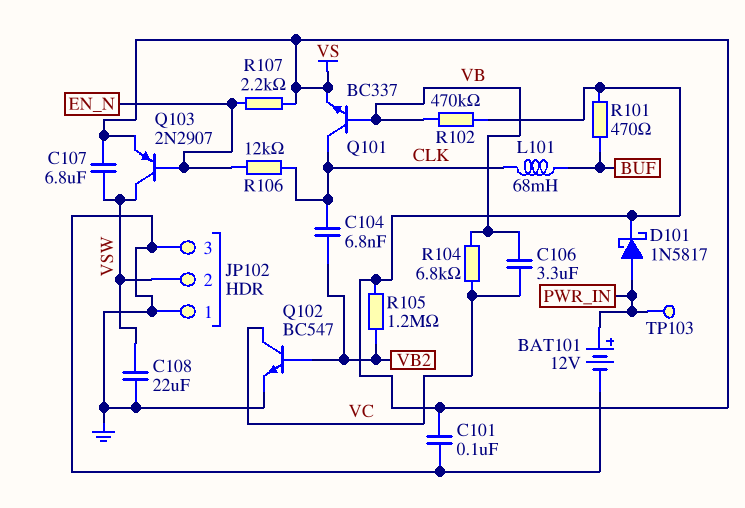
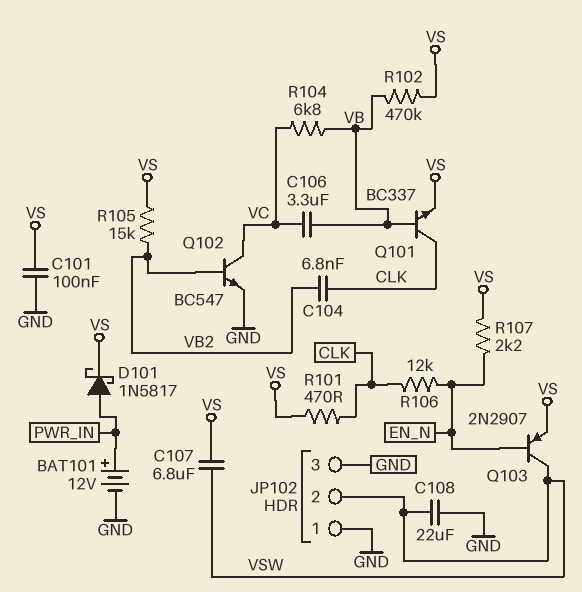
L101: 68mH (BUF, CLK) -> none
R101: 470 (BUF, VS) -> 470 (CLK, VS)
R105: 1.2M (VB2, VS) -> 15k (VB2, VS)
TP103: test point (PWR_IN) -> none

